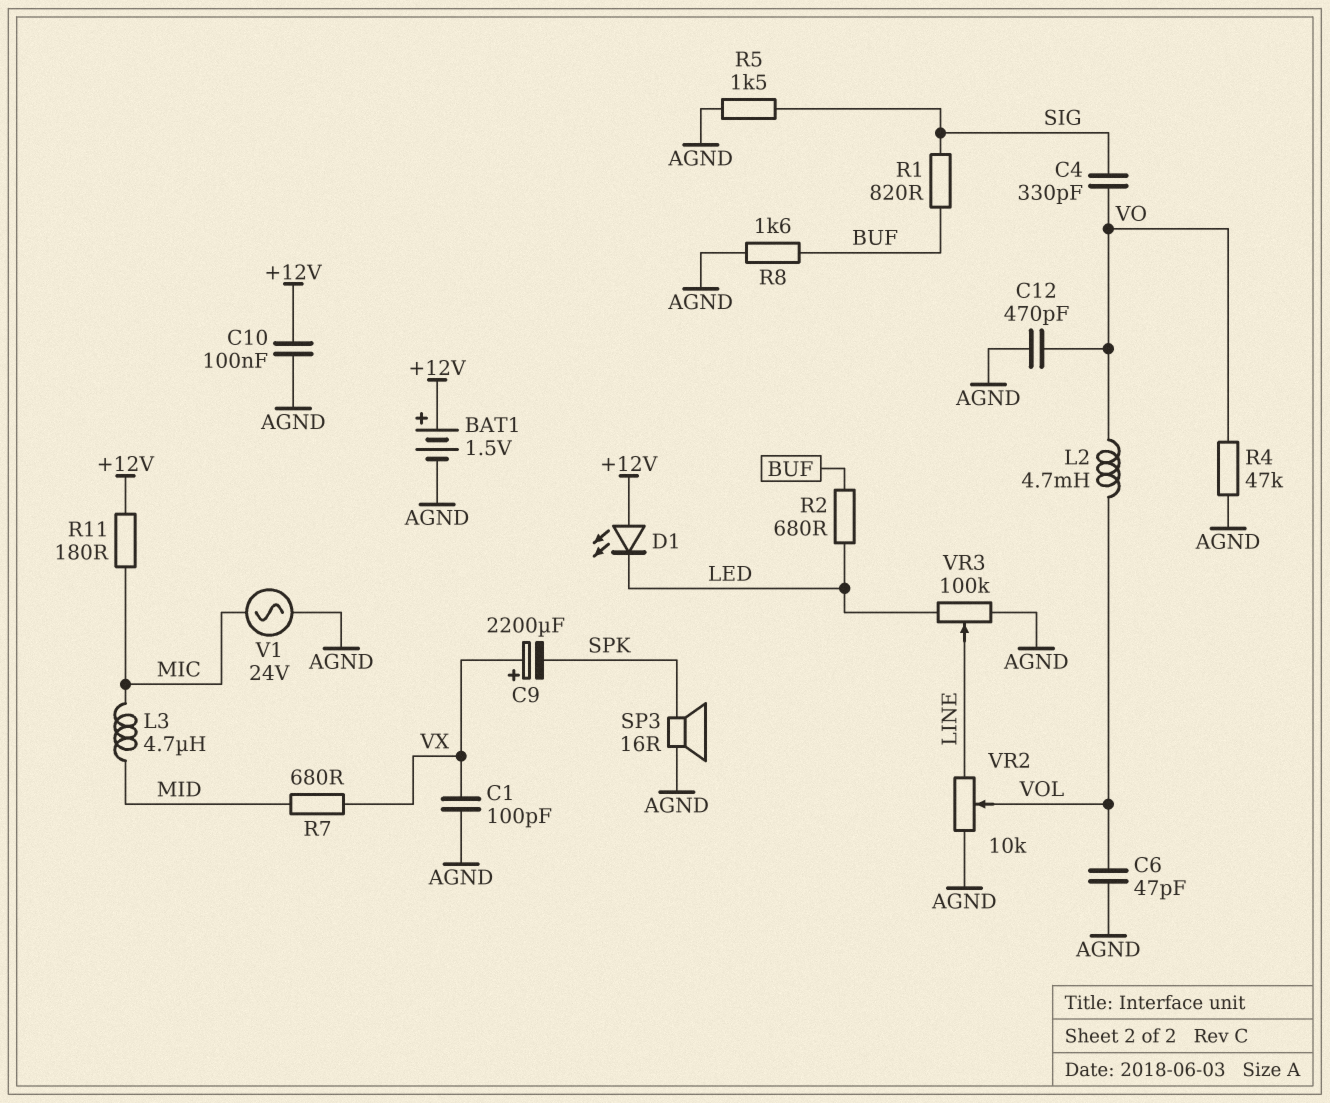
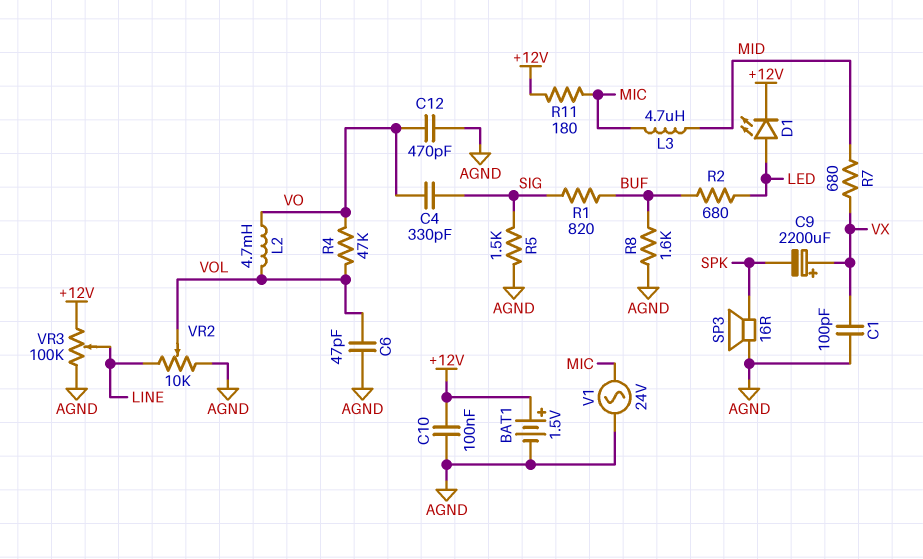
D1: LED (A +12V, K LED) -> LED (A LED, K +12V)
R4: 47k (AGND, VO) -> 47k (VO, VOL)
VR3: 100k (AGND, LED, wiper LINE) -> 100k (+12V, AGND, wiper LINE)

